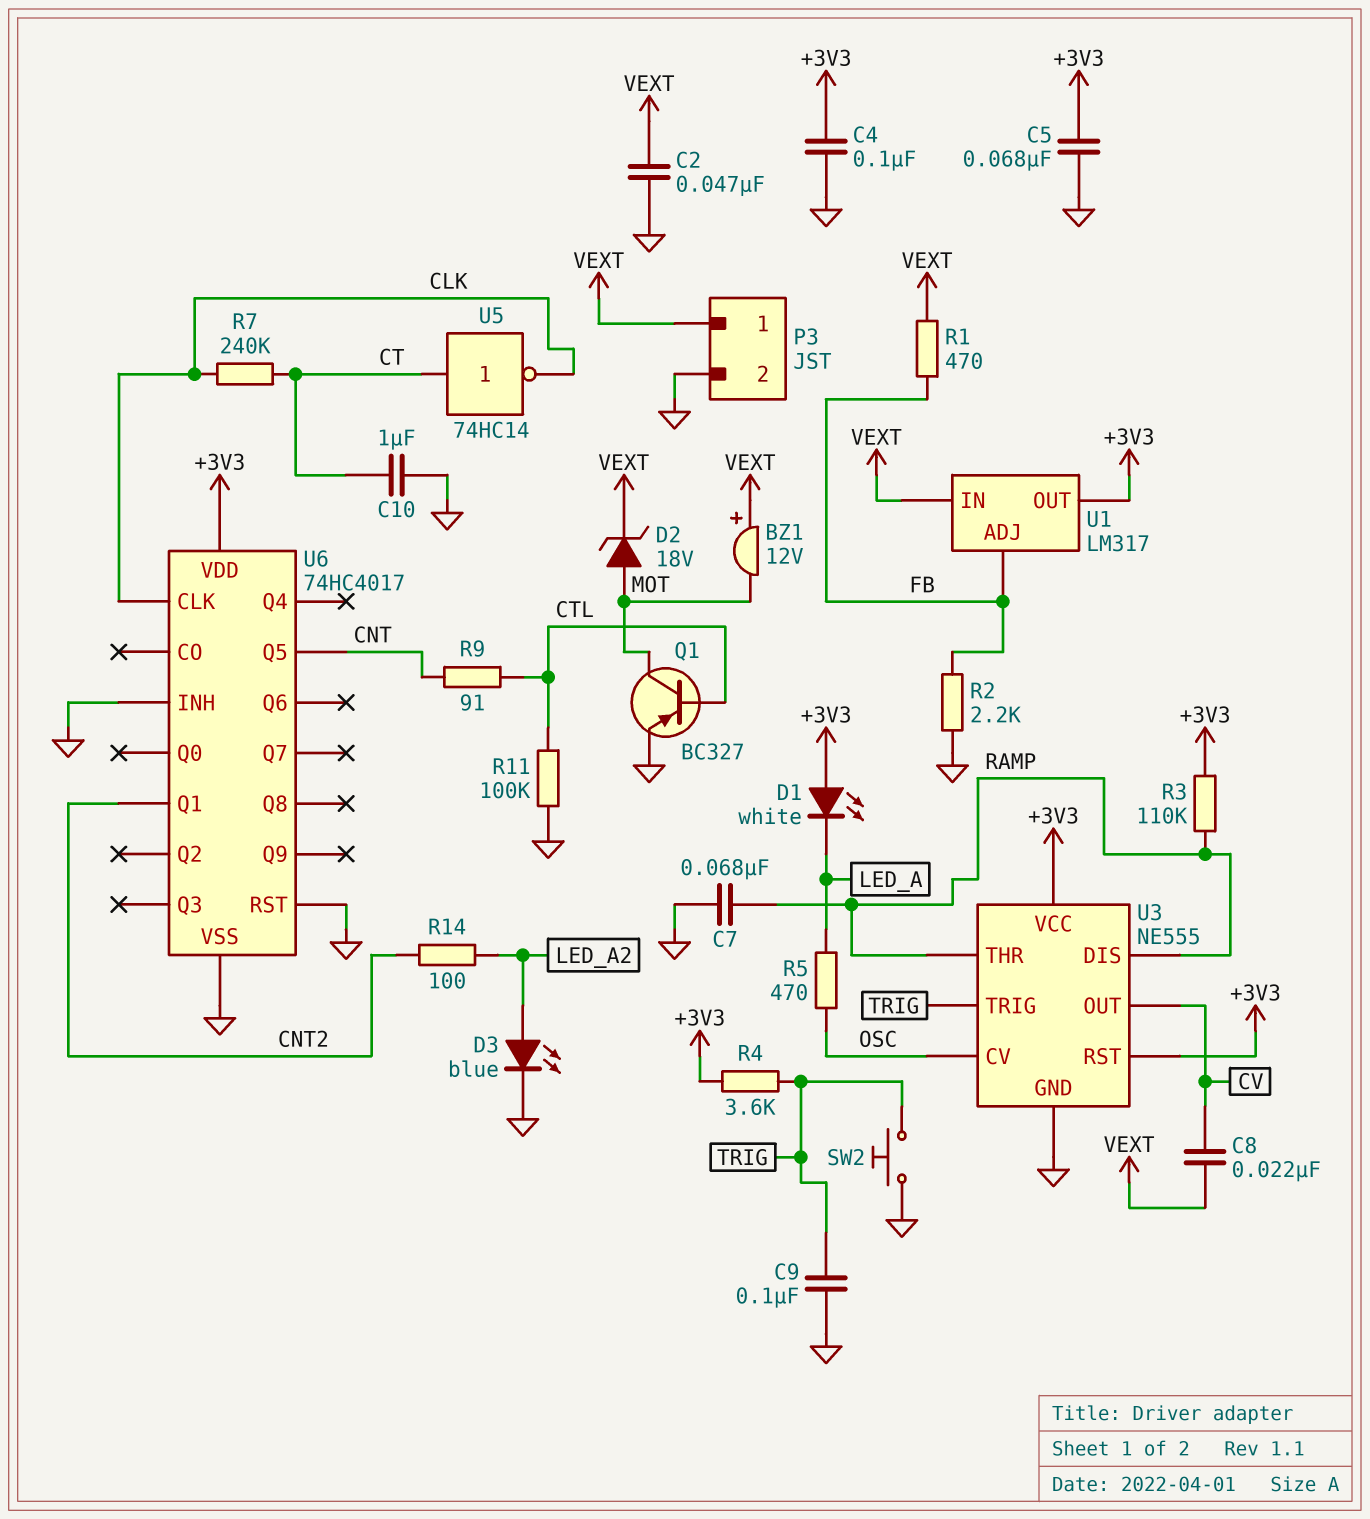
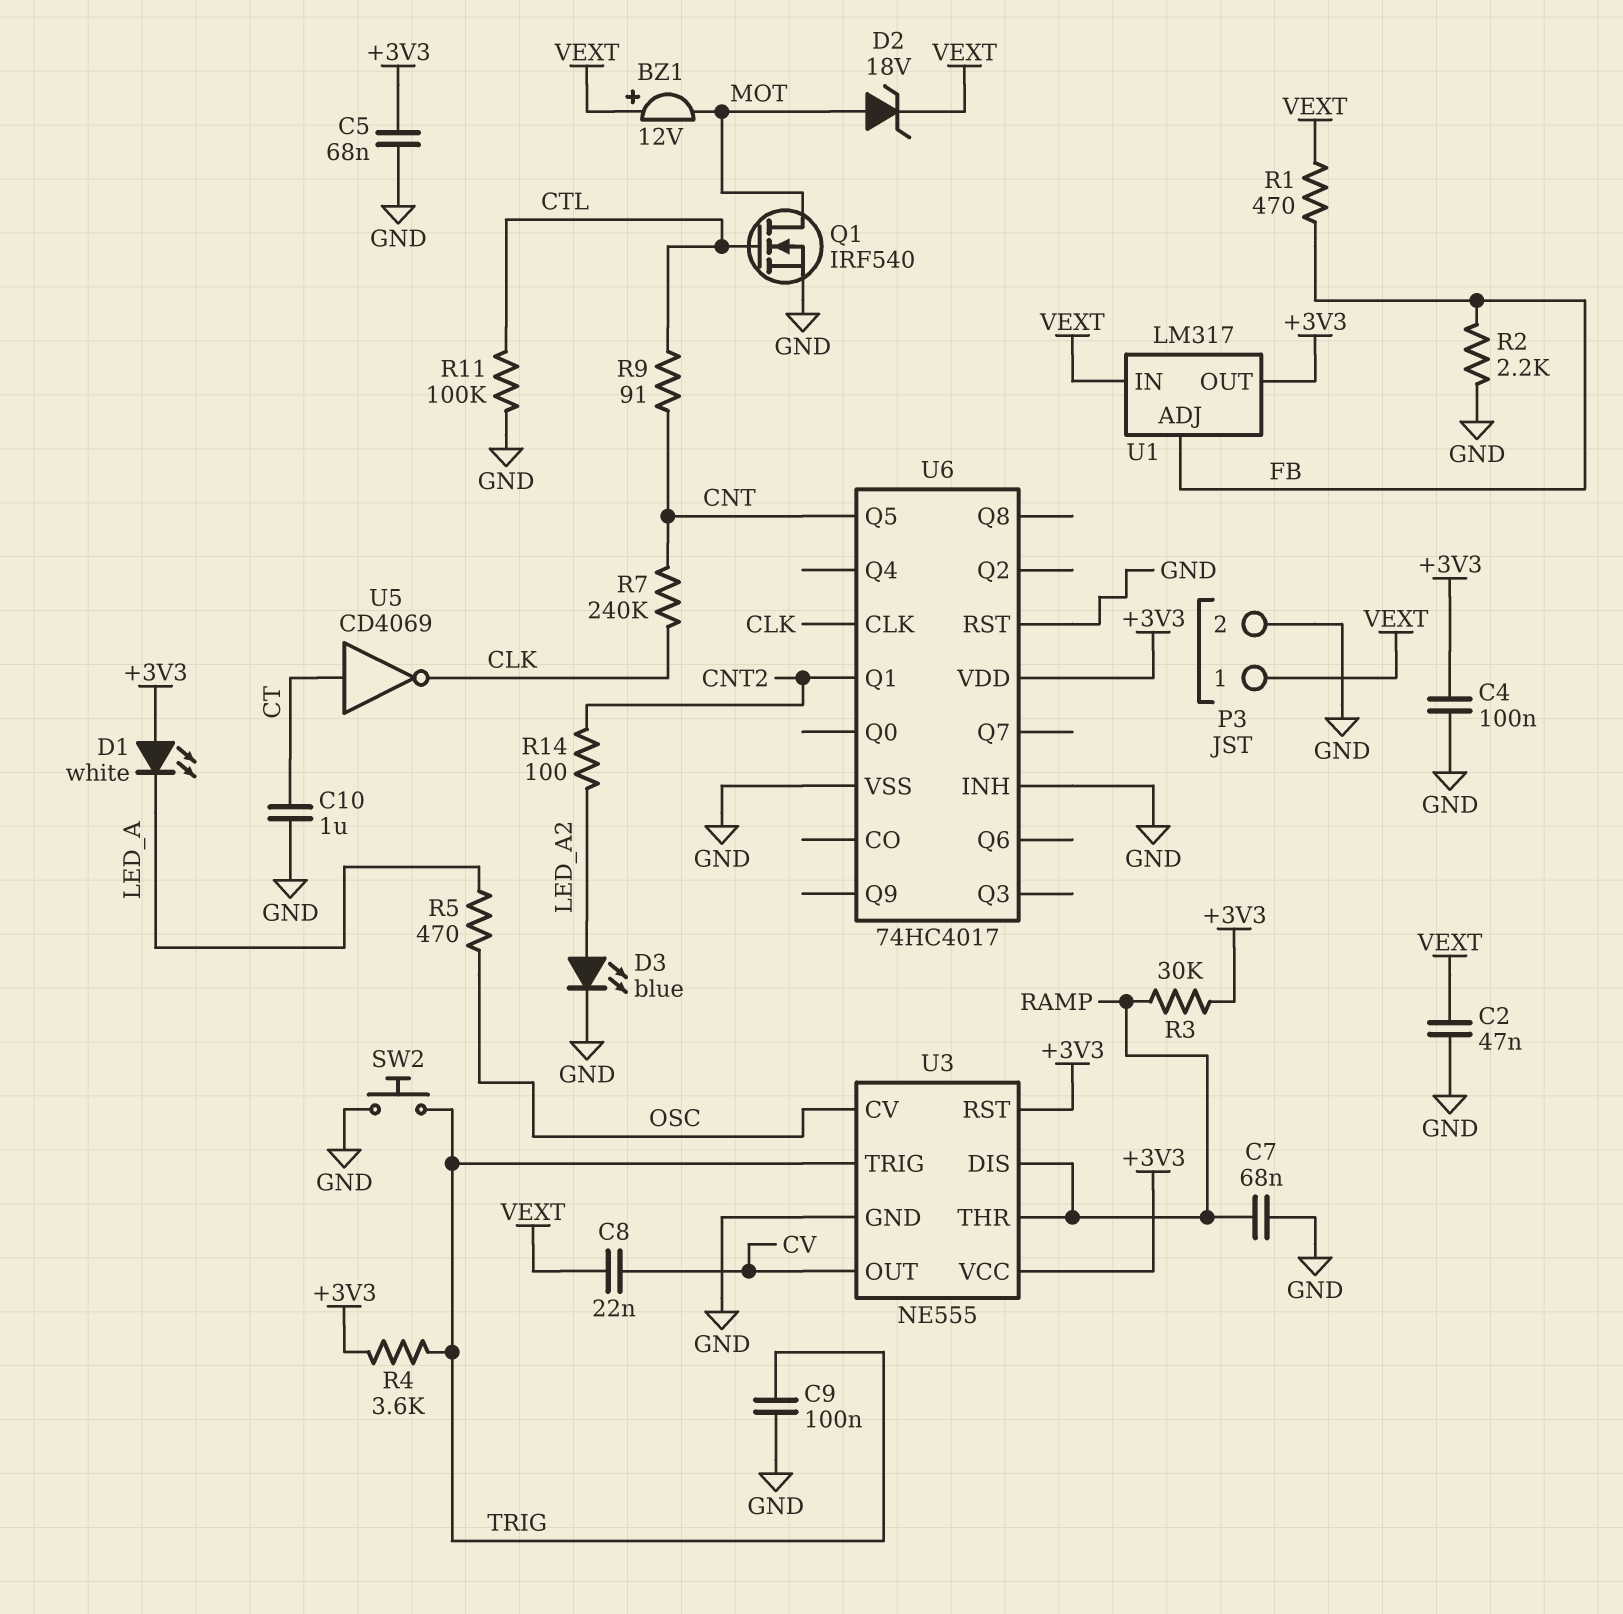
Q1: PNP BC327 (B CTL, C MOT, E GND) -> NMOS IRF540 (G CTL, D MOT, S GND)
R3: 110k (+3V3, RAMP) -> 30k (+3V3, RAMP)
R7: 240k (CLK, CT) -> 240k (CLK, CNT)
U5: NOT 74HC14 (in CT, out CLK) -> NOT CD4069 (in CT, out CLK)

